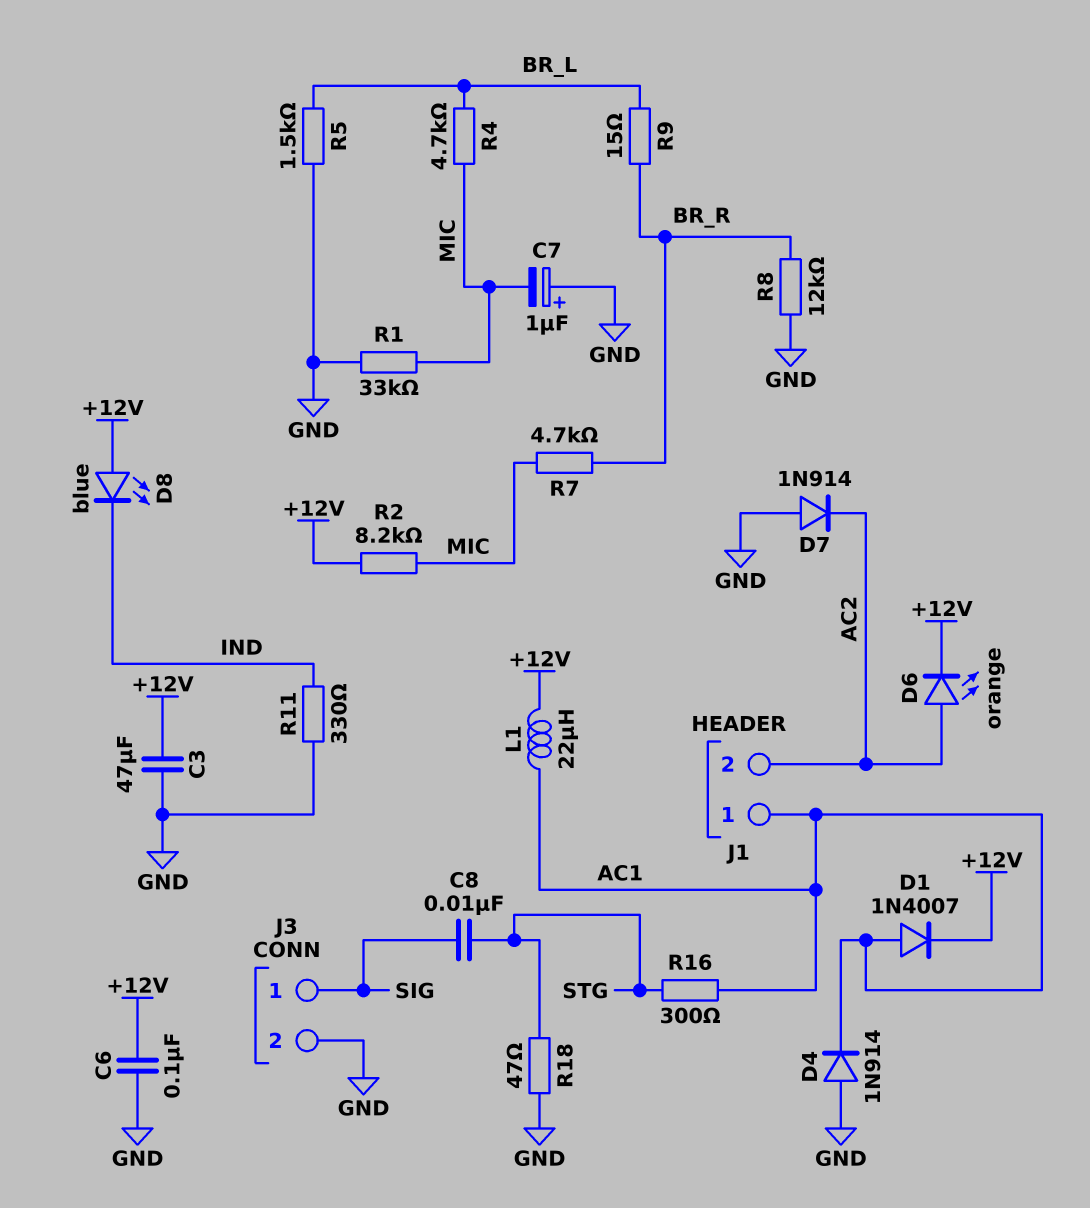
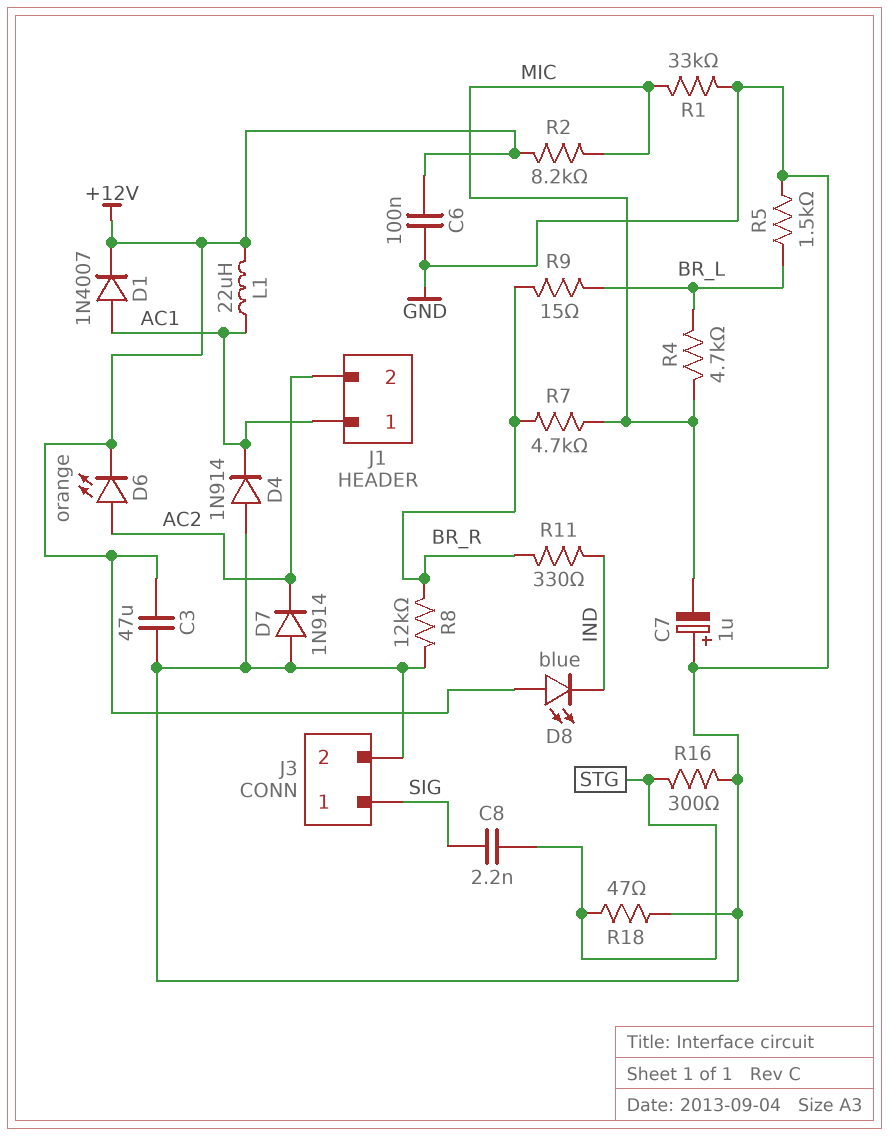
C8: 10nF (SIG, STG) -> 2.2nF (SIG, STG)
R11: 330 (GND, IND) -> 330 (BR_R, IND)
R16: 300 (AC1, STG) -> 300 (GND, STG)

